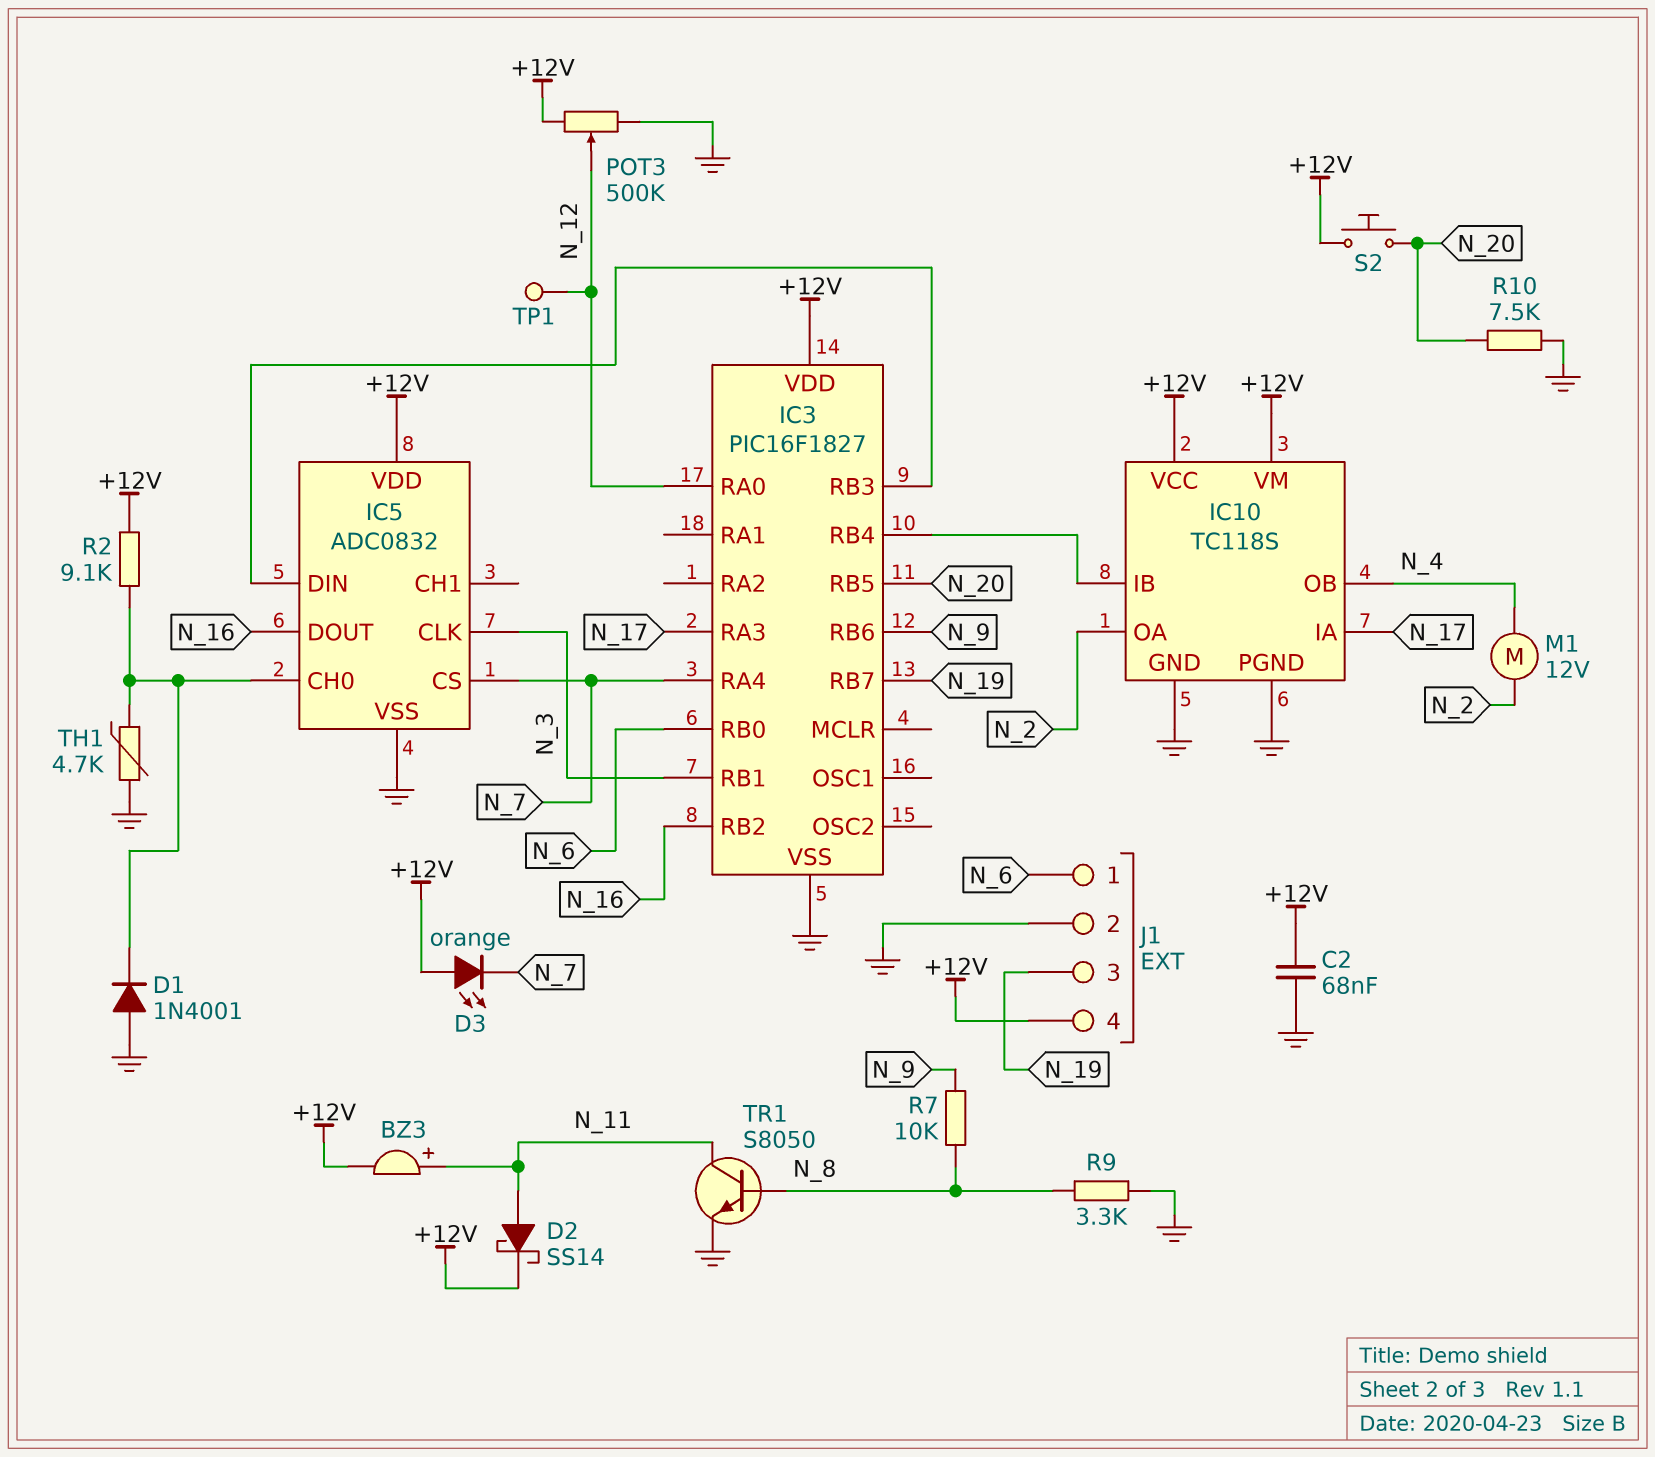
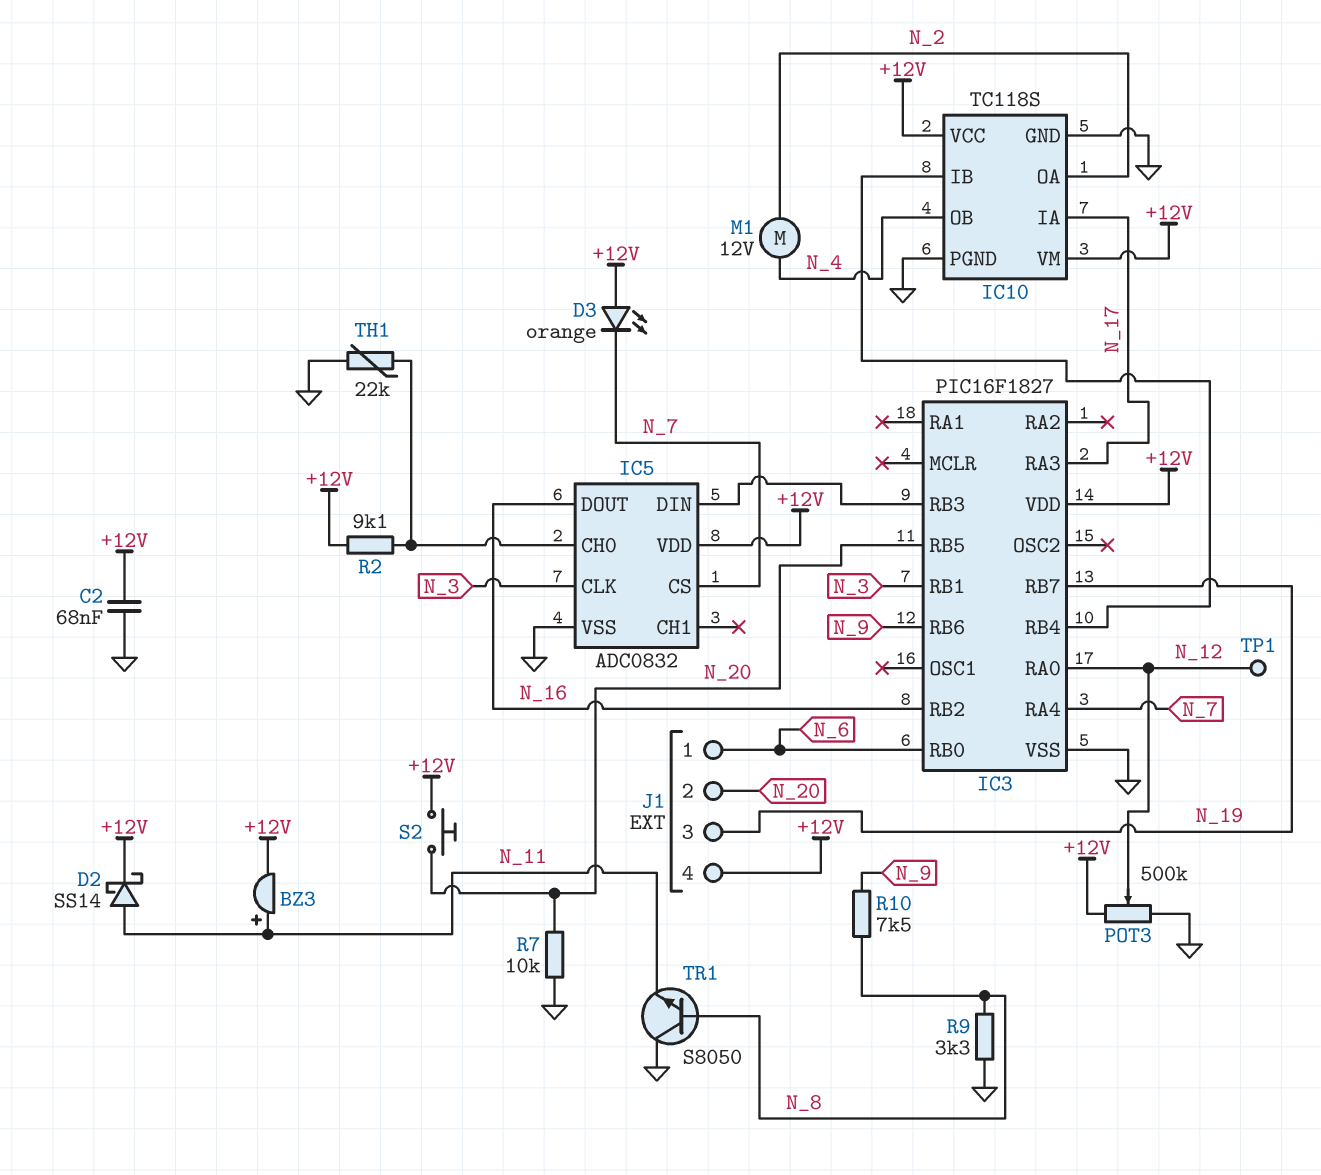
D1: diode 1N4001 (A GND, K IC5/CH0) -> none
J1 pin 2: GND -> N_20
R7: 10k (N_8, N_9) -> 10k (GND, N_20)
R10: 7.5k (GND, N_20) -> 7.5k (N_8, N_9)
TH1: 4.7k (GND, IC5/CH0) -> 22k (GND, IC5/CH0)
TR1: NPN S8050 (B N_8, C N_11, E GND) -> NPN S8050 (B N_8, C GND, E N_11)

